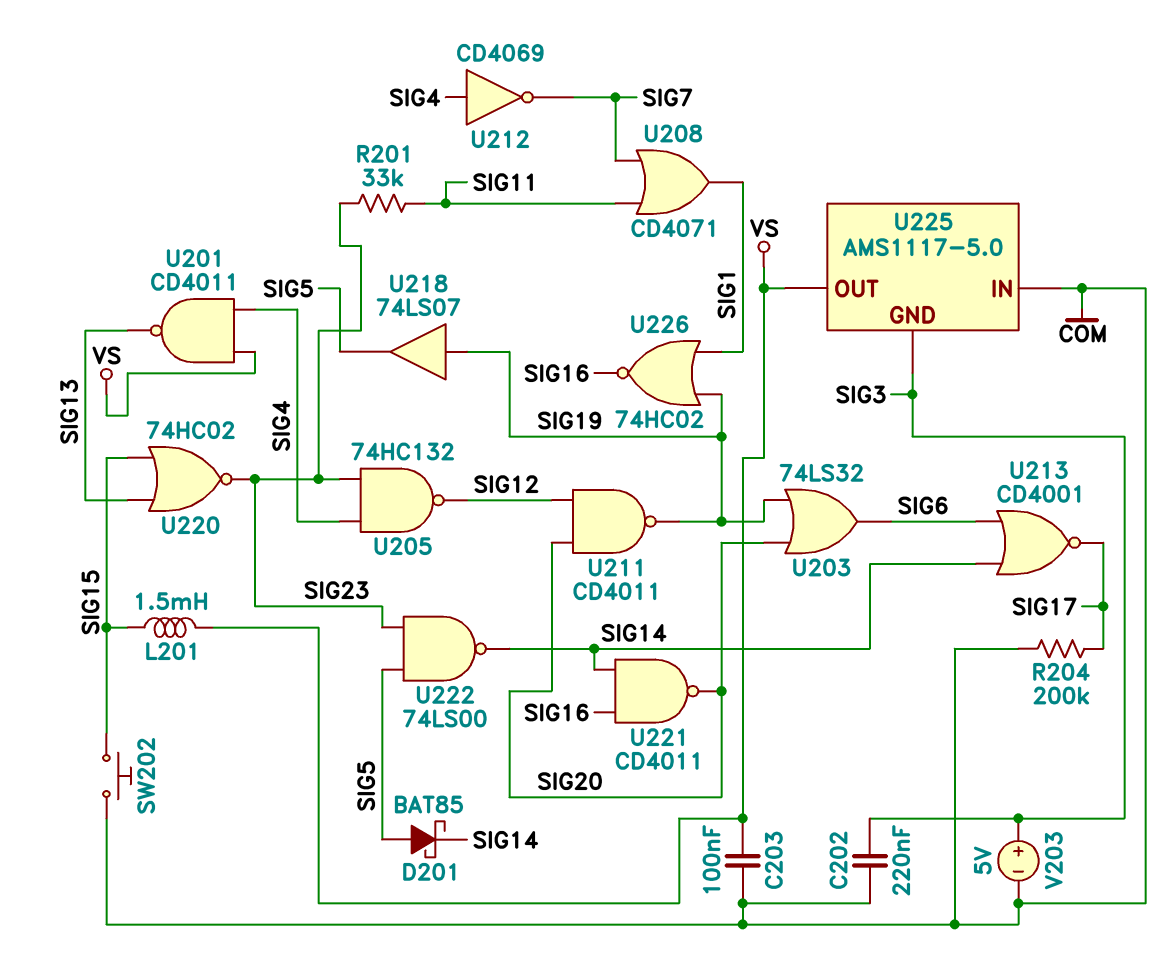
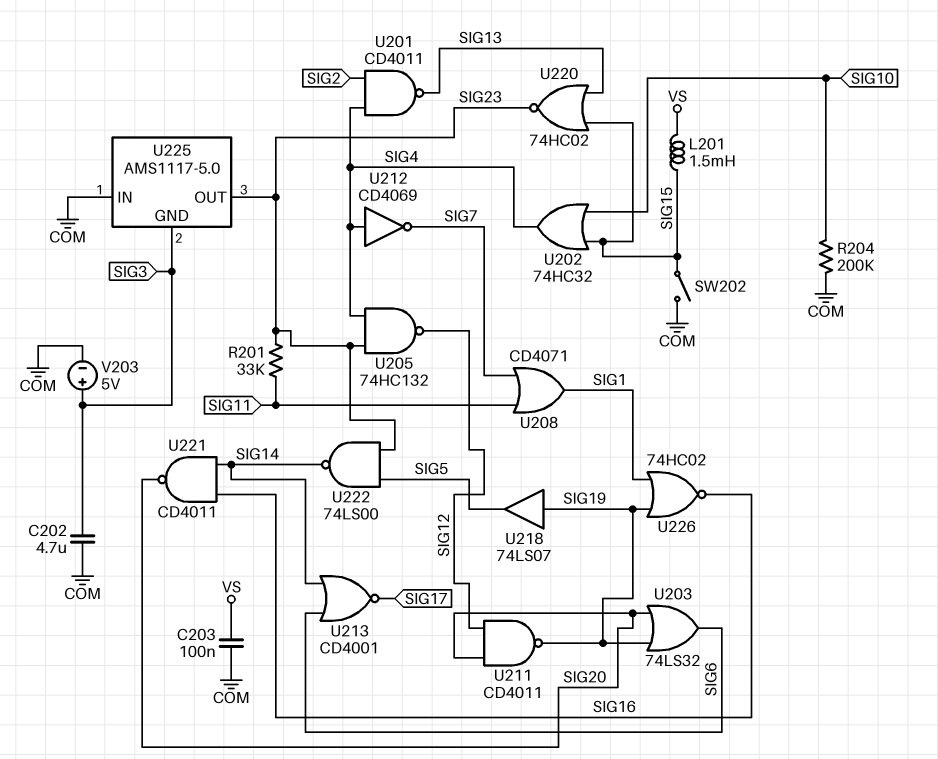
C202: 220nF (COM, SIG3) -> 4.7uF (COM, SIG3)
D201: schottky BAT85 (A SIG5, K SIG14) -> none
R204: 200k (COM, SIG17) -> 200k (COM, SIG10)
SW202: button (COM, SIG15) -> switch (COM, SIG15)
U201: NAND CD4011 (in SIG4, in VS, out SIG13) -> NAND CD4011 (in SIG2, in SIG4, out SIG13)
U202: none -> OR 74HC32 (in SIG10, in SIG15, out SIG4)
U225 pin OUT: VS -> SIG23

